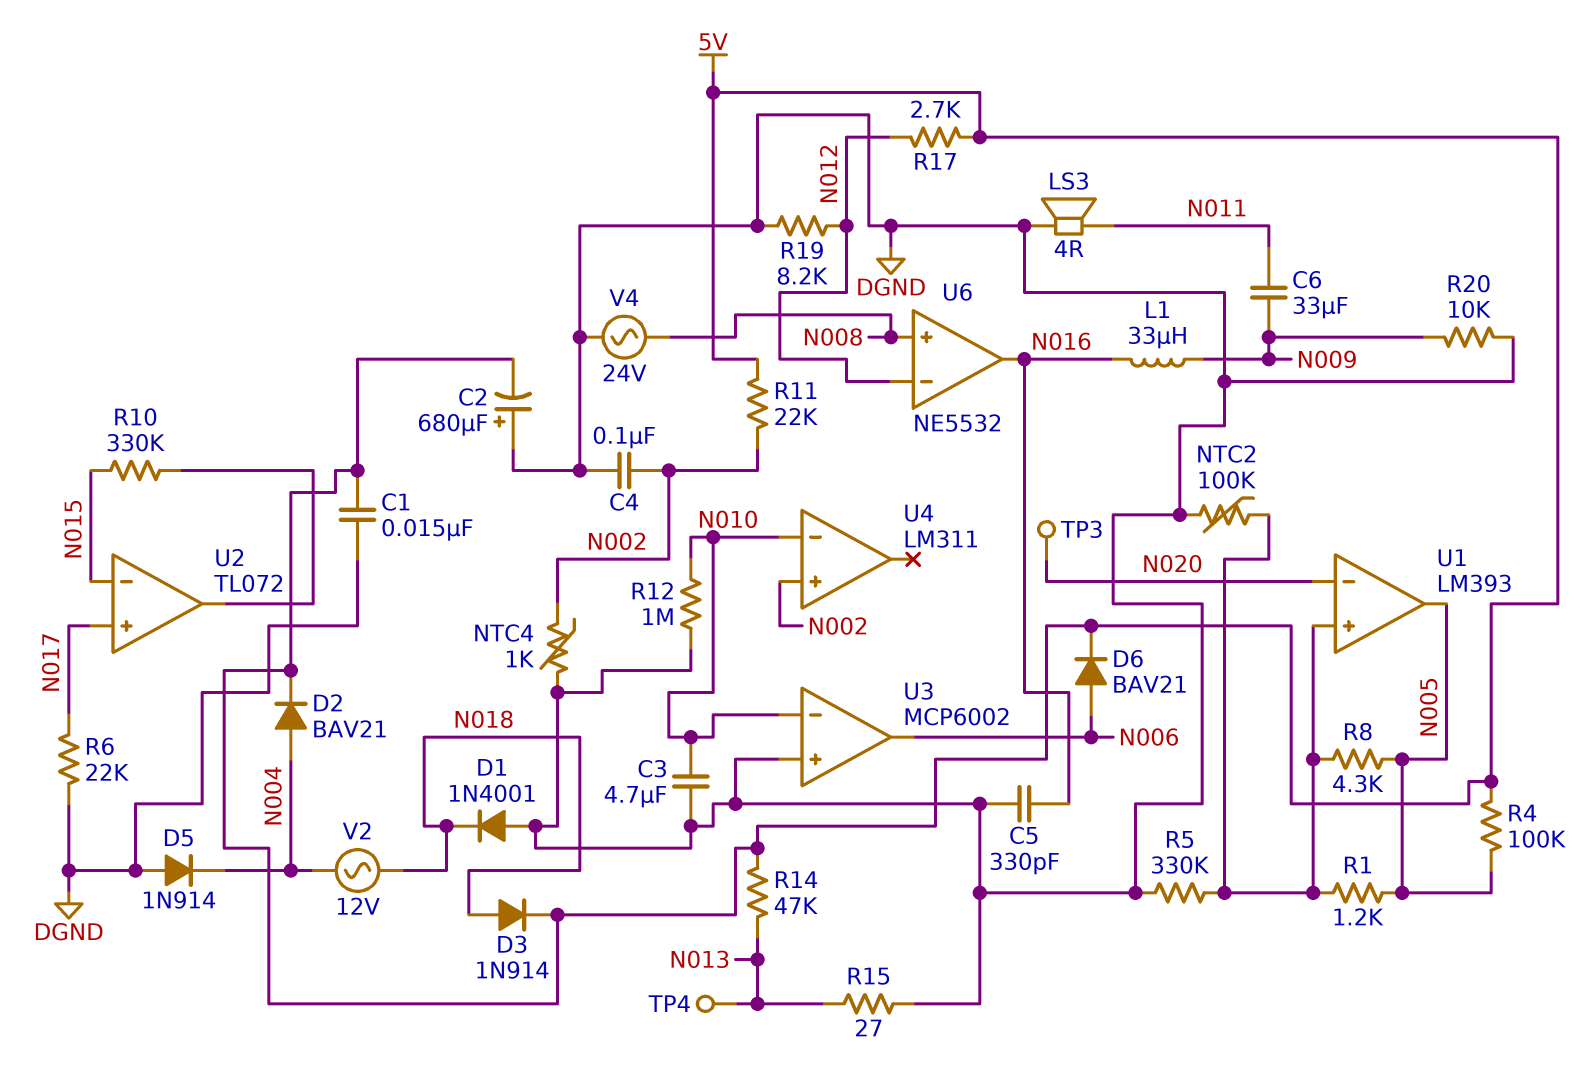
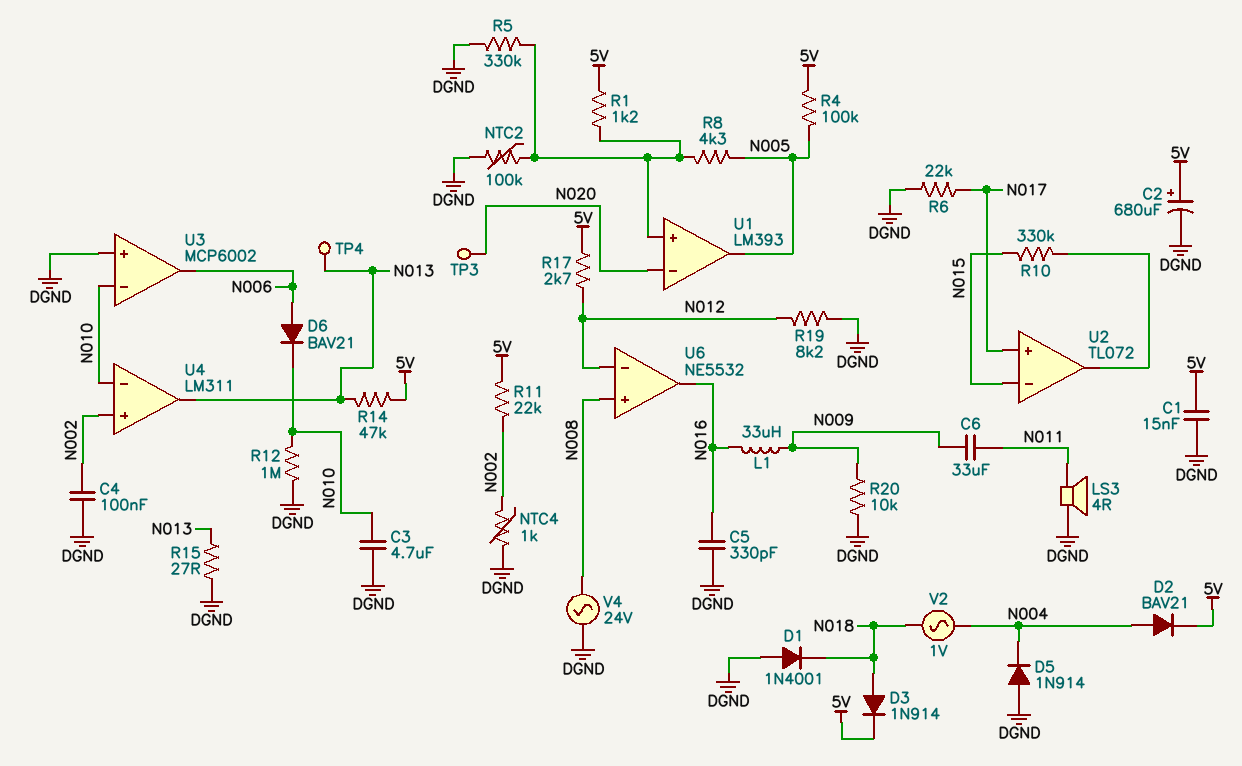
C2: 680uF (plus DGND, minus 5V) -> 680uF (plus 5V, minus DGND)
D6: diode BAV21 (A N006, K 5V) -> diode BAV21 (A N006, K N010)
R1: 1.2k (N005, U1/in+) -> 1.2k (5V, U1/in+)
U4 pin out: none -> N013
V2: AC 12V (N004, N018) -> AC 1V (N004, N018)

